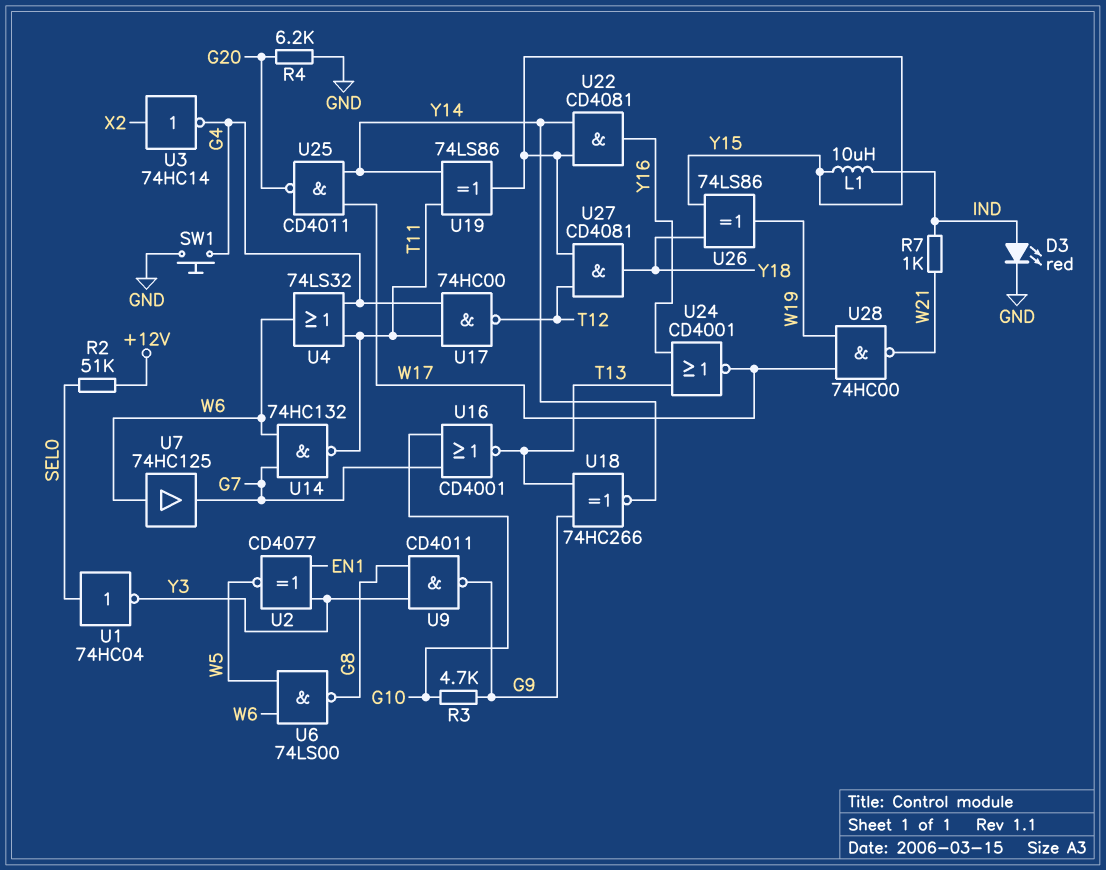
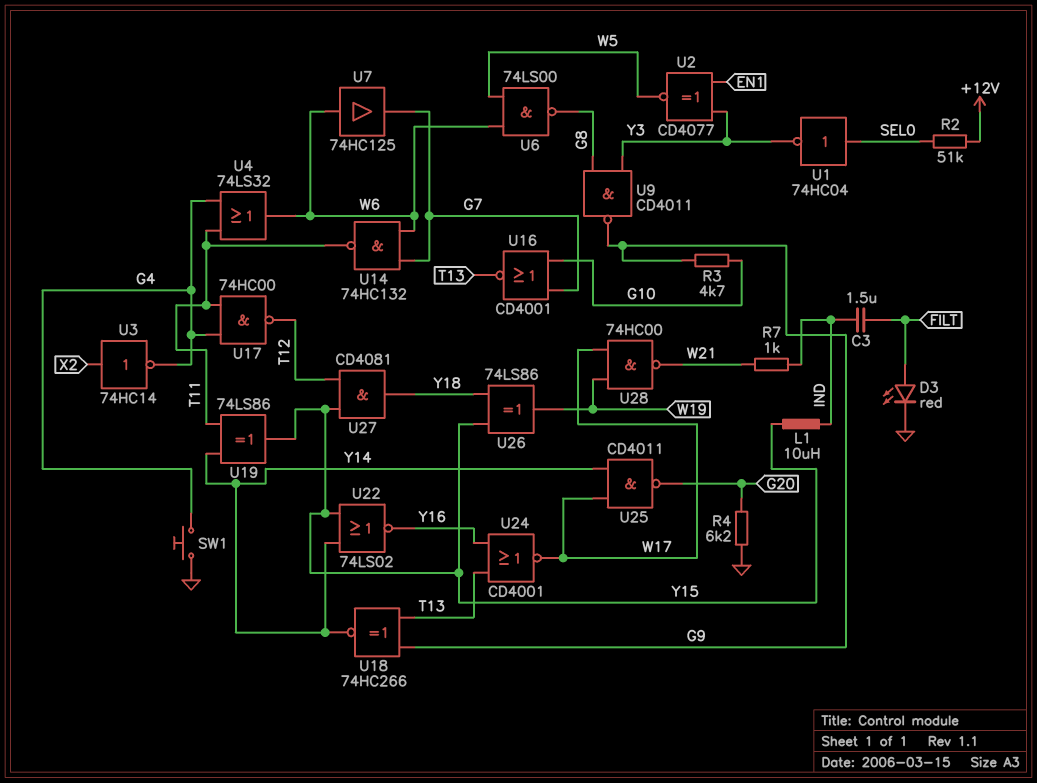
C3: none -> 1.5uF (FILT, IND)
D3: LED red (A IND, K GND) -> LED red (A FILT, K GND)
U22: AND CD4081 (in Y14, in Y15, out Y16) -> NOR 74LS02 (in Y14, in Y15, out Y16)

